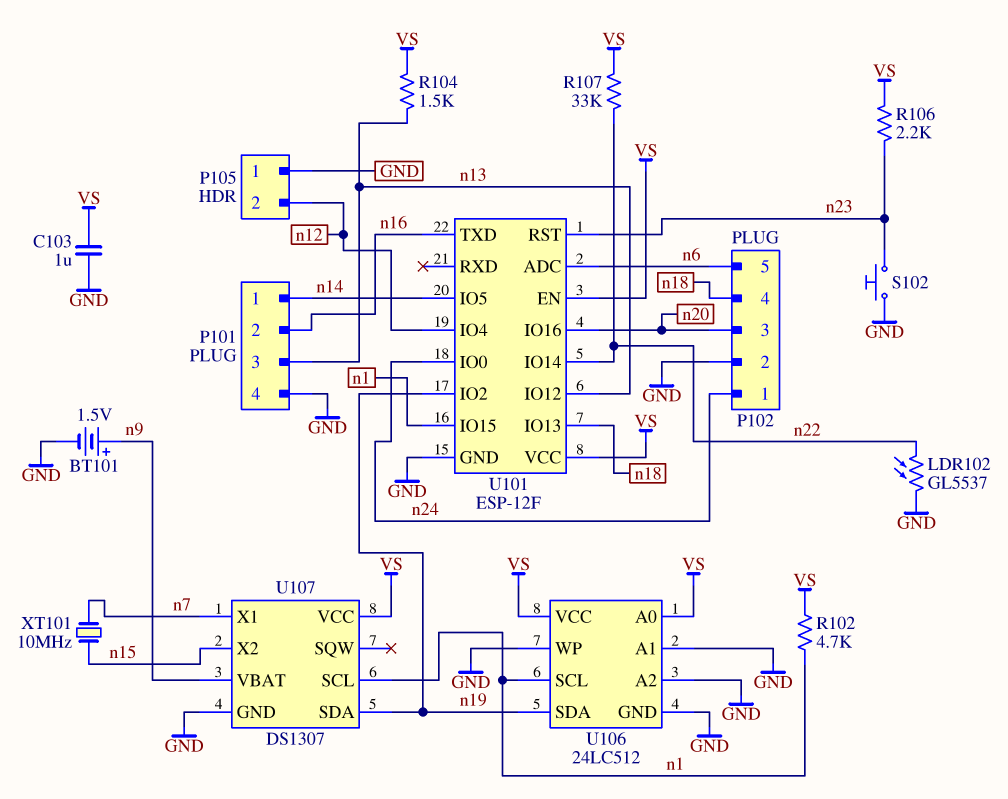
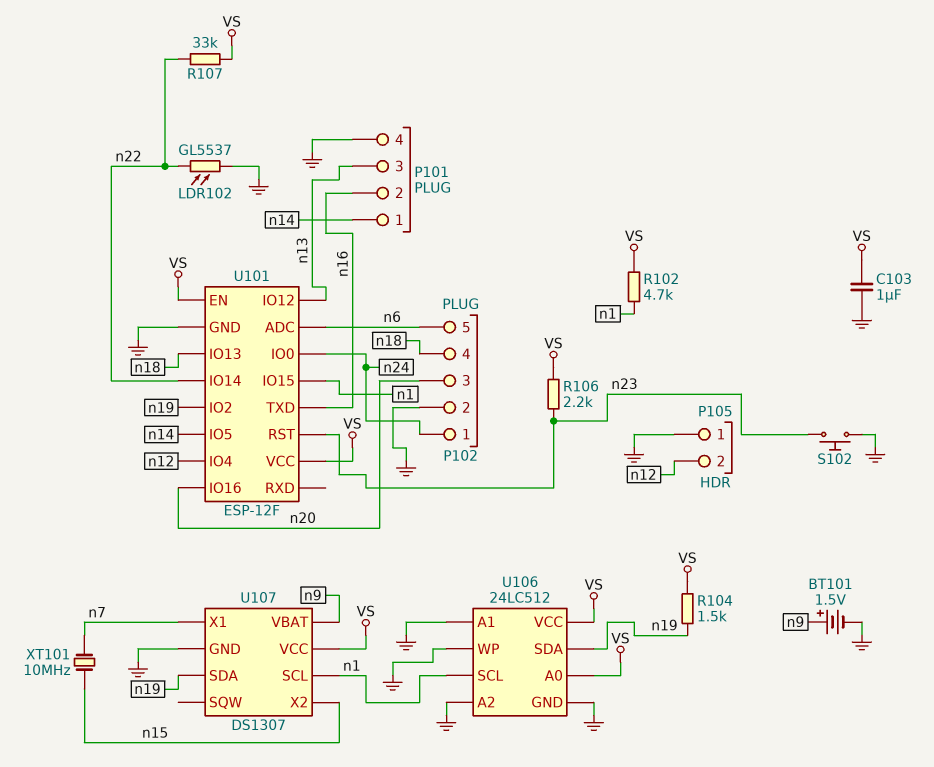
R104: 1.5k (VS, n13) -> 1.5k (VS, n19)

